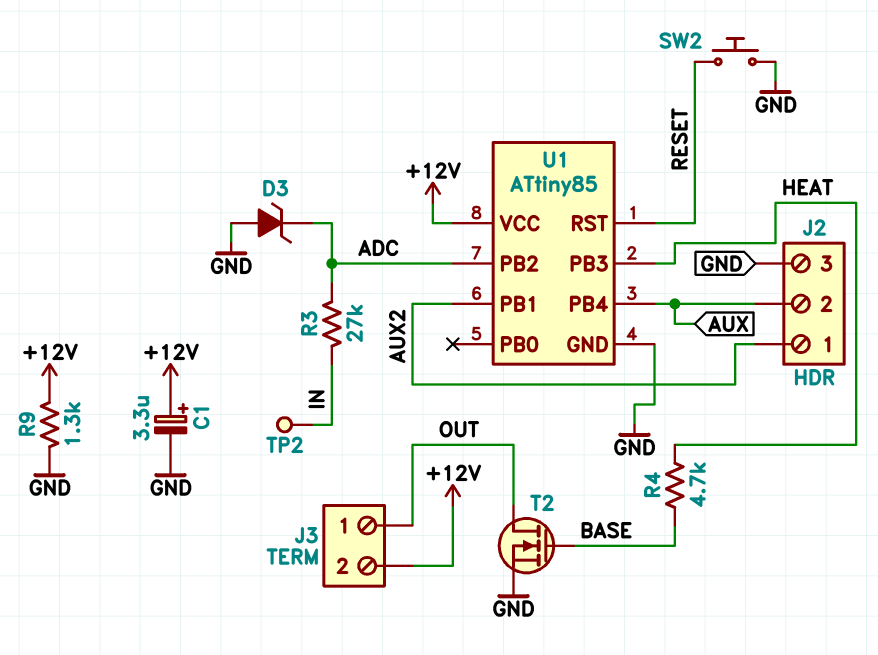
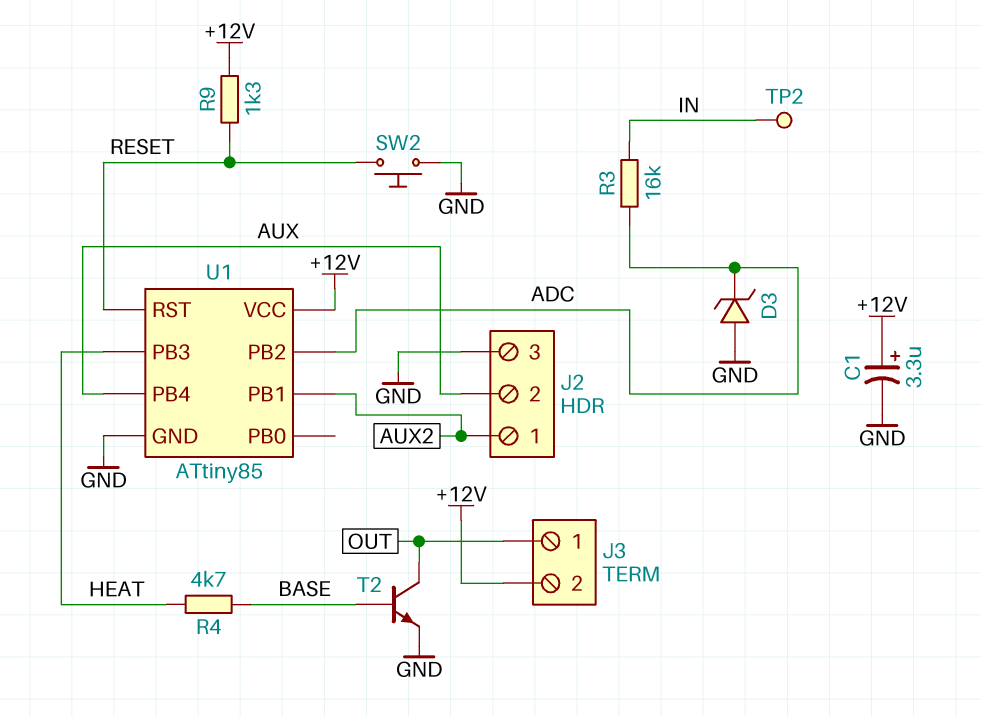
R3: 27k (ADC, IN) -> 16k (ADC, IN)
R9: 1.3k (+12V, GND) -> 1.3k (+12V, RESET)
T2: NMOS (G BASE, D OUT, S GND) -> NPN (B BASE, C OUT, E GND)

